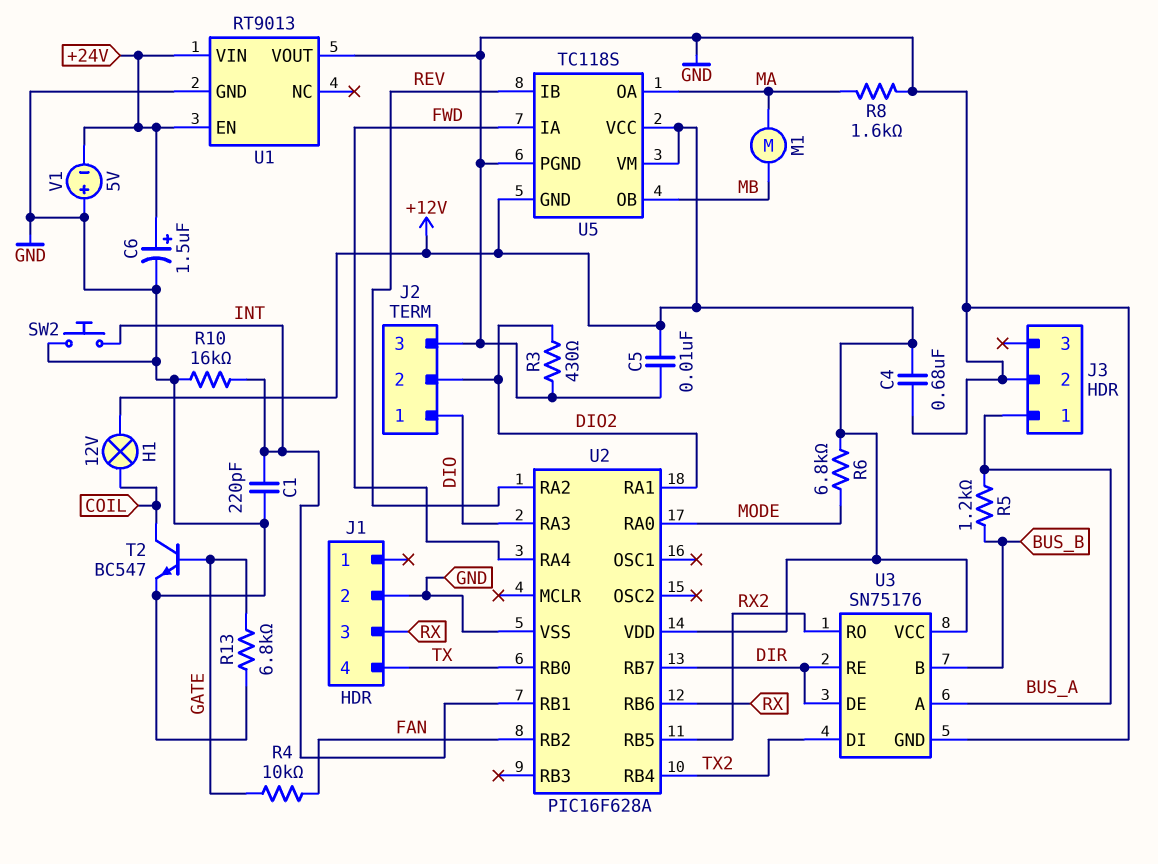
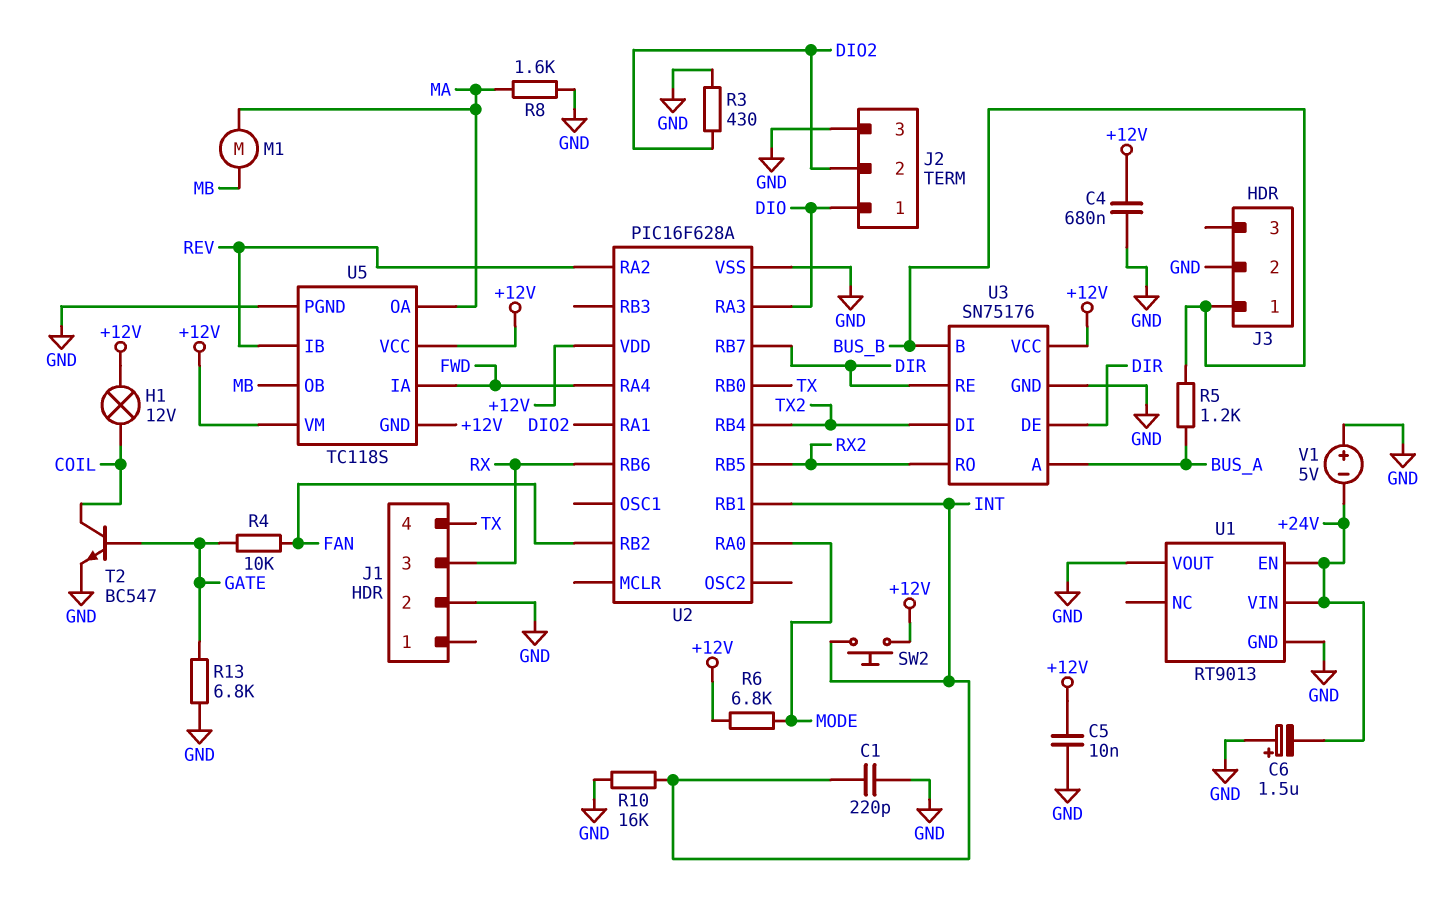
C6: 1.5uF (plus +24V, minus GND) -> 1.5uF (plus GND, minus +24V)
J3 pin 1: BUS_A -> BUS_B
SW2: button (GND, INT) -> button (+12V, INT)

